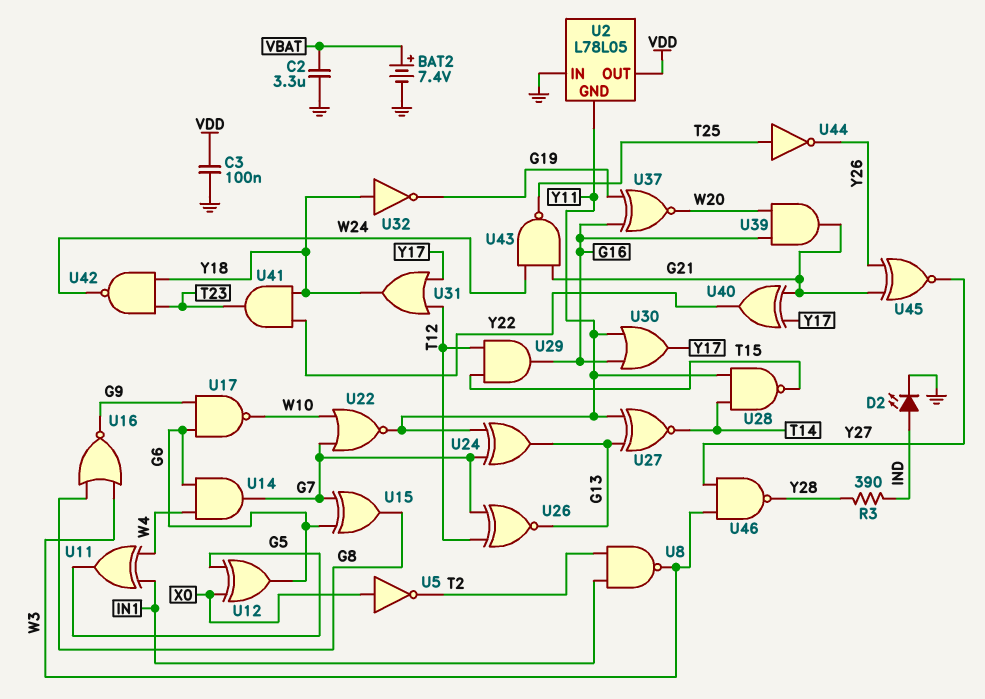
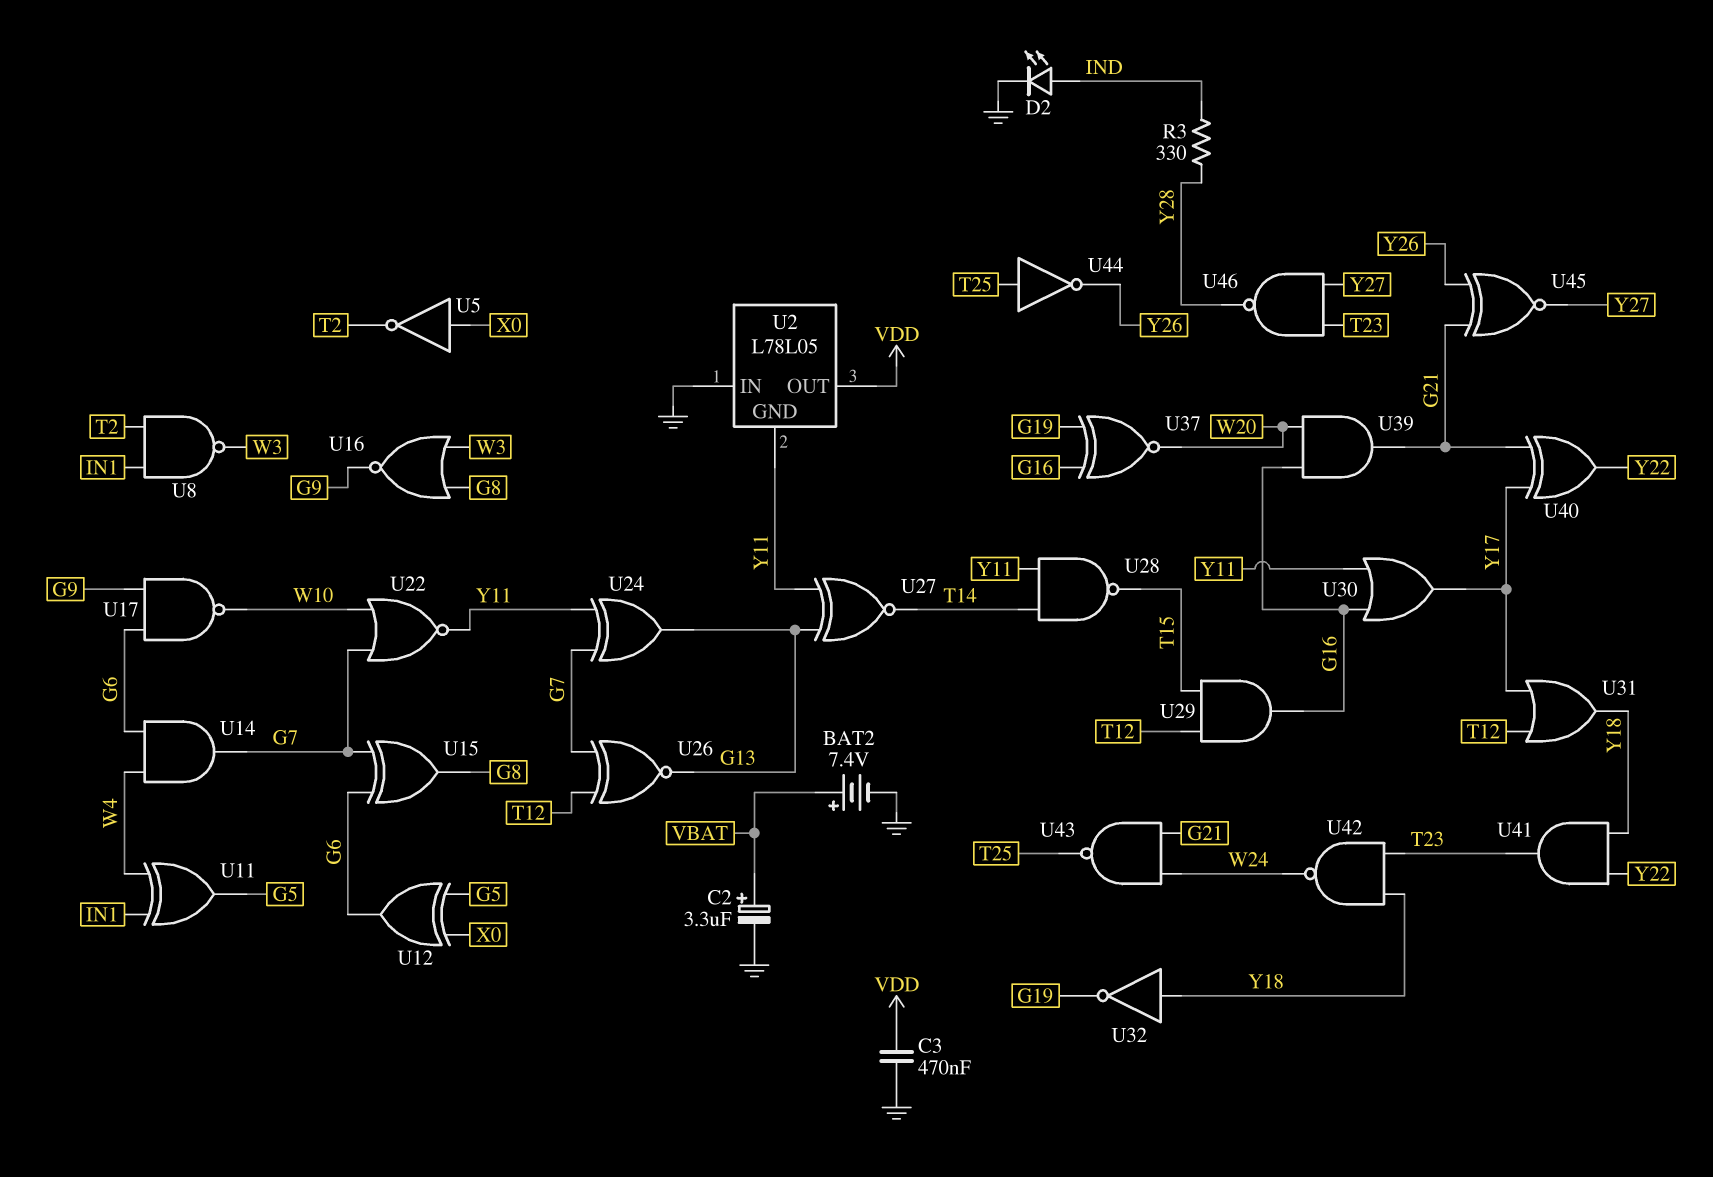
C2: 3.3uF (GND, VBAT) -> 3.3uF (plus VBAT, minus GND)
C3: 100nF (GND, VDD) -> 470nF (GND, VDD)
R3: 390 (IND, Y28) -> 330 (IND, Y28)
U46: NAND (in W3, in Y27, out Y28) -> NAND (in T23, in Y27, out Y28)

